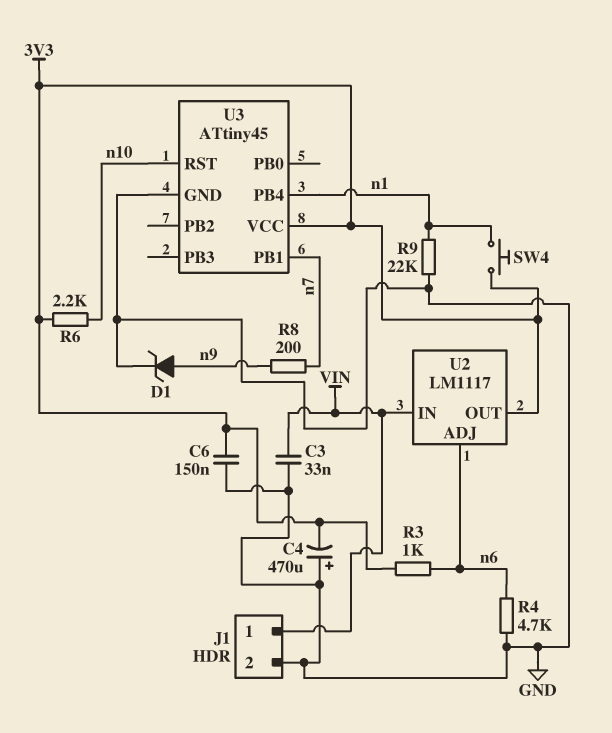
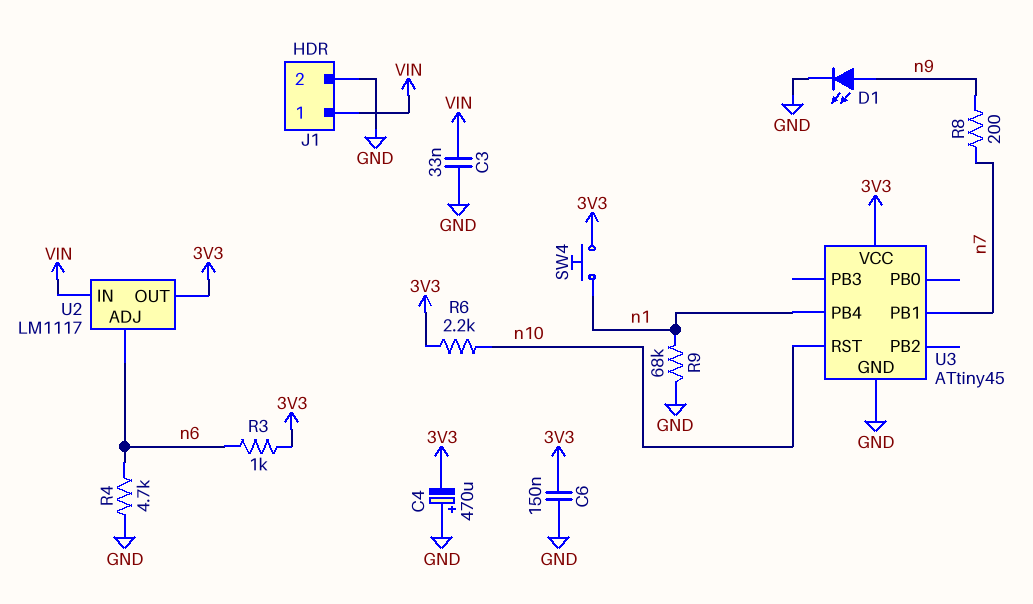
D1: zener (A n9, K GND) -> LED (A n9, K GND)
R9: 22k (GND, n1) -> 68k (GND, n1)

